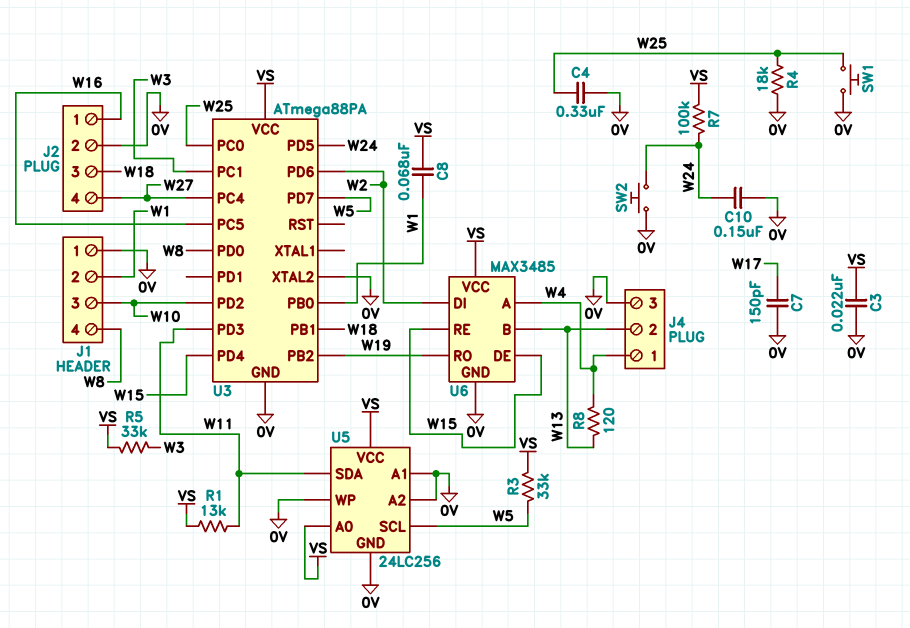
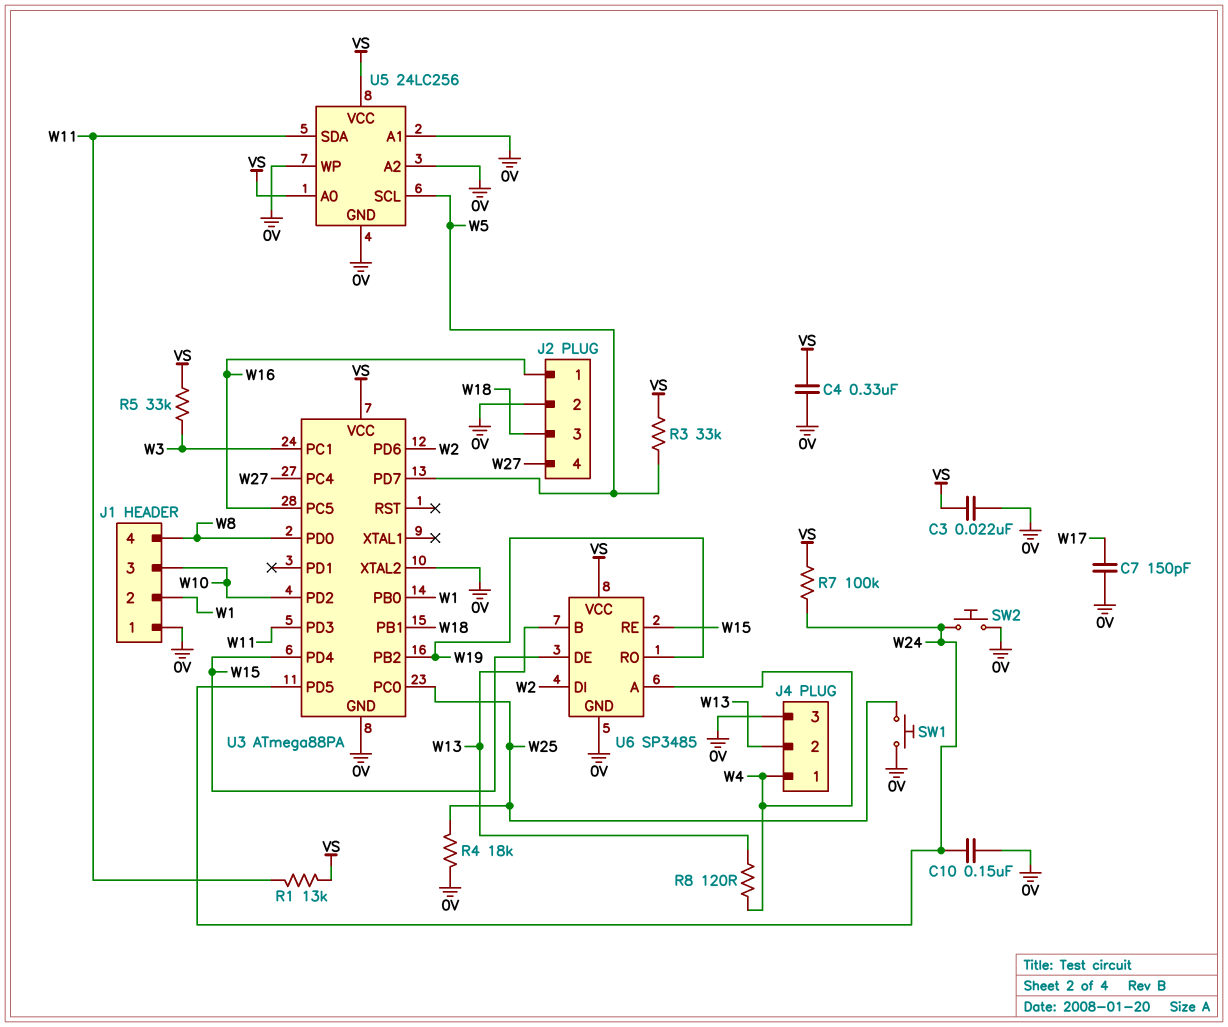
C4: 330nF (0V, W25) -> 330nF (0V, VS)
C8: 68nF (VS, W1) -> none
U6: MAX3485 -> SP3485

